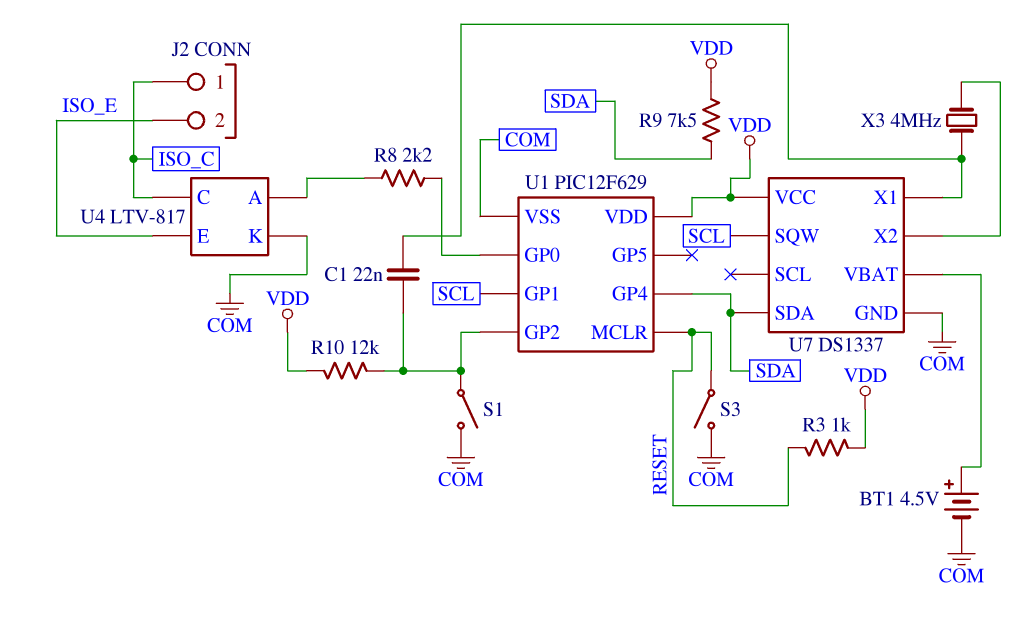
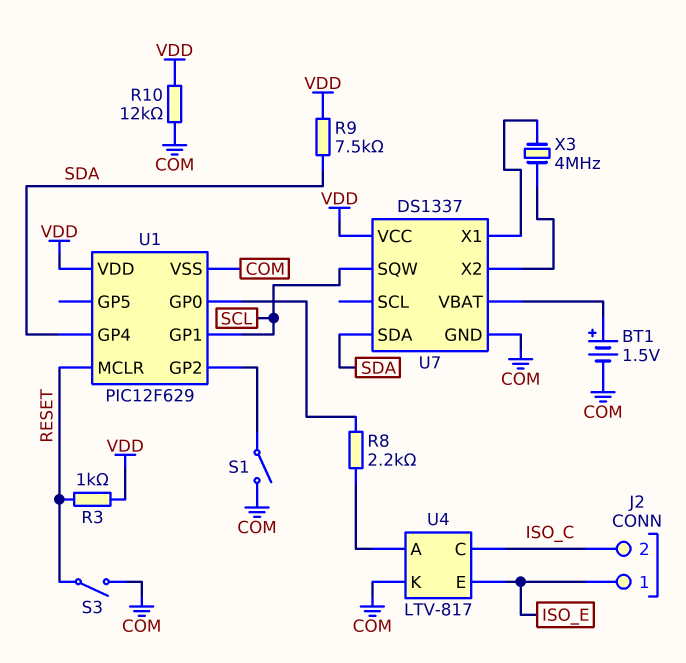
BT1: 4.5V (plus U7/VBAT, minus COM) -> 1.5V (plus U7/VBAT, minus COM)
C1: 22nF (U1/GP2, U7/X1) -> none
J2 pin 1: ISO_C -> ISO_E
J2 pin 2: ISO_E -> ISO_C
R10: 12k (U1/GP2, VDD) -> 12k (COM, VDD)

